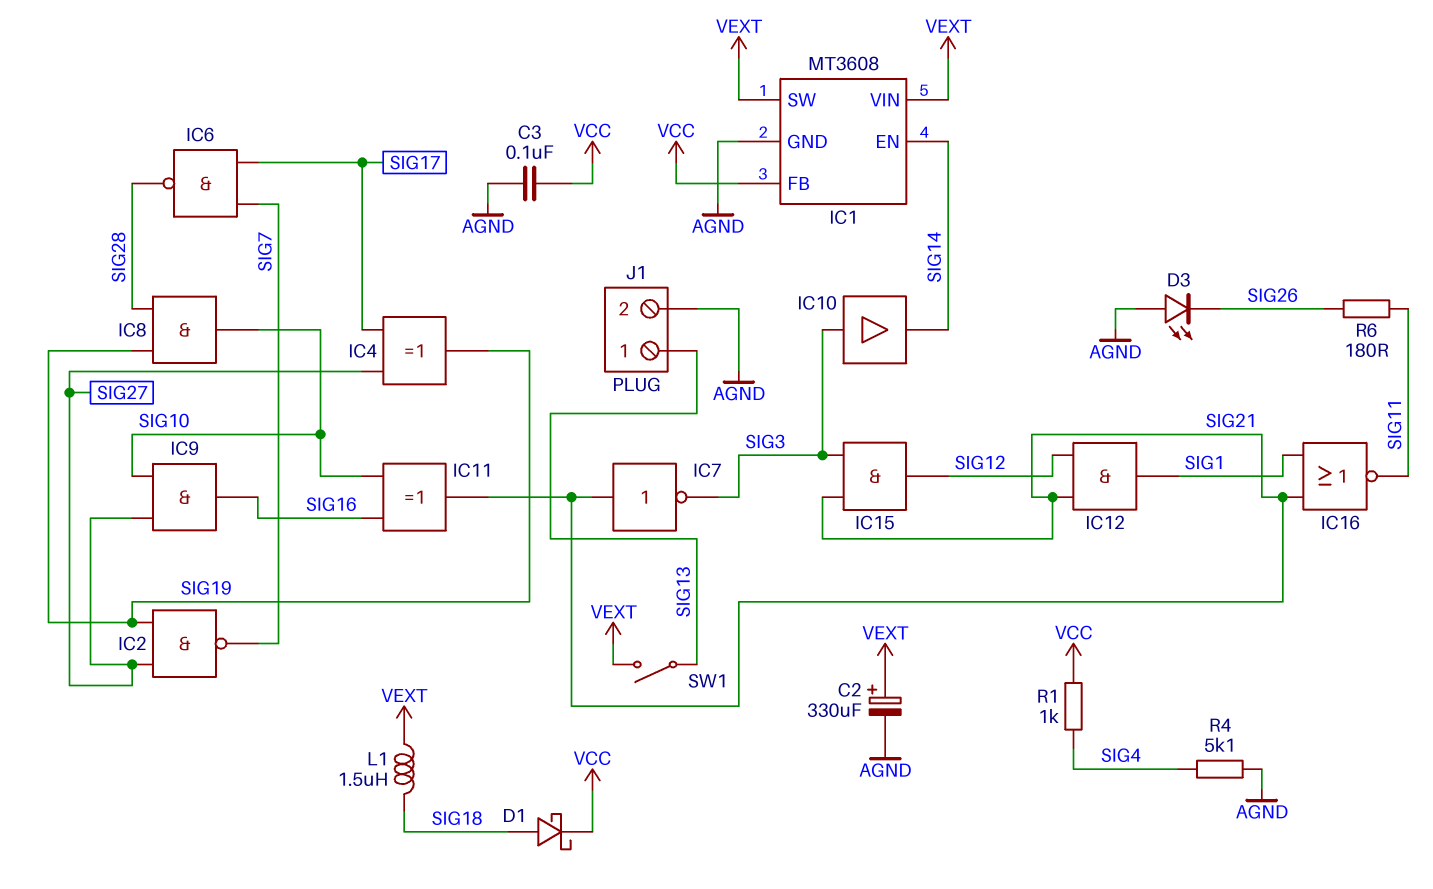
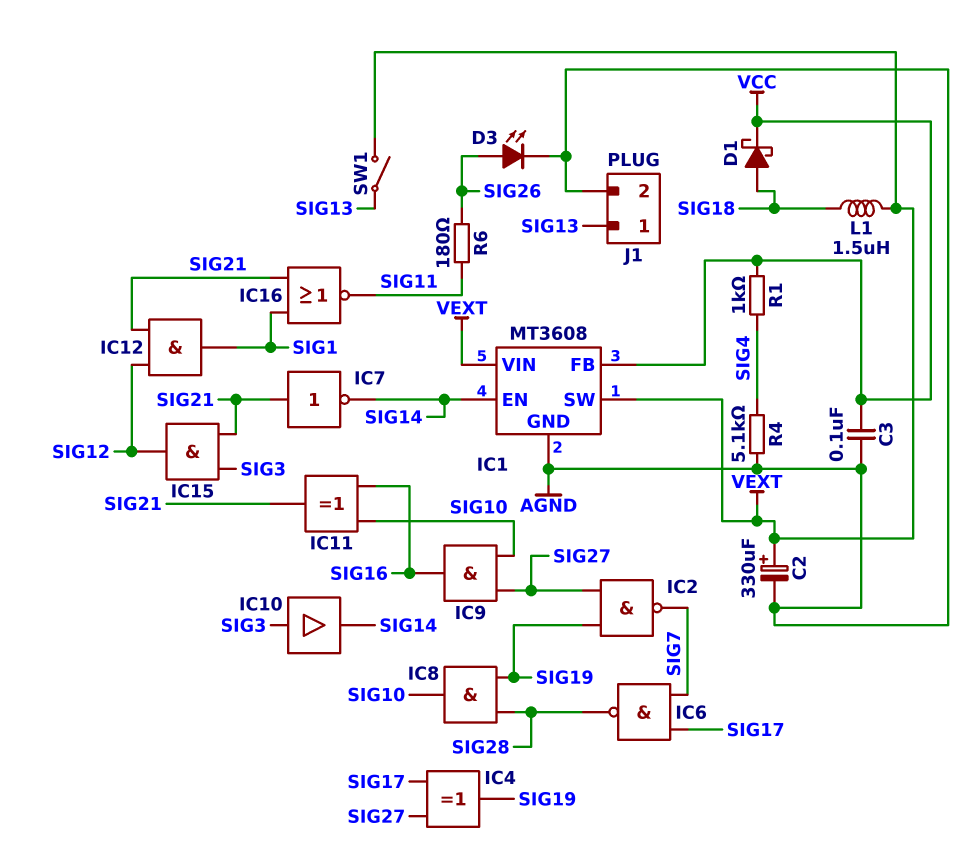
D3: LED (A AGND, K SIG26) -> LED (A SIG26, K AGND)
IC7: NOT (in SIG21, out SIG3) -> NOT (in SIG21, out SIG14)

